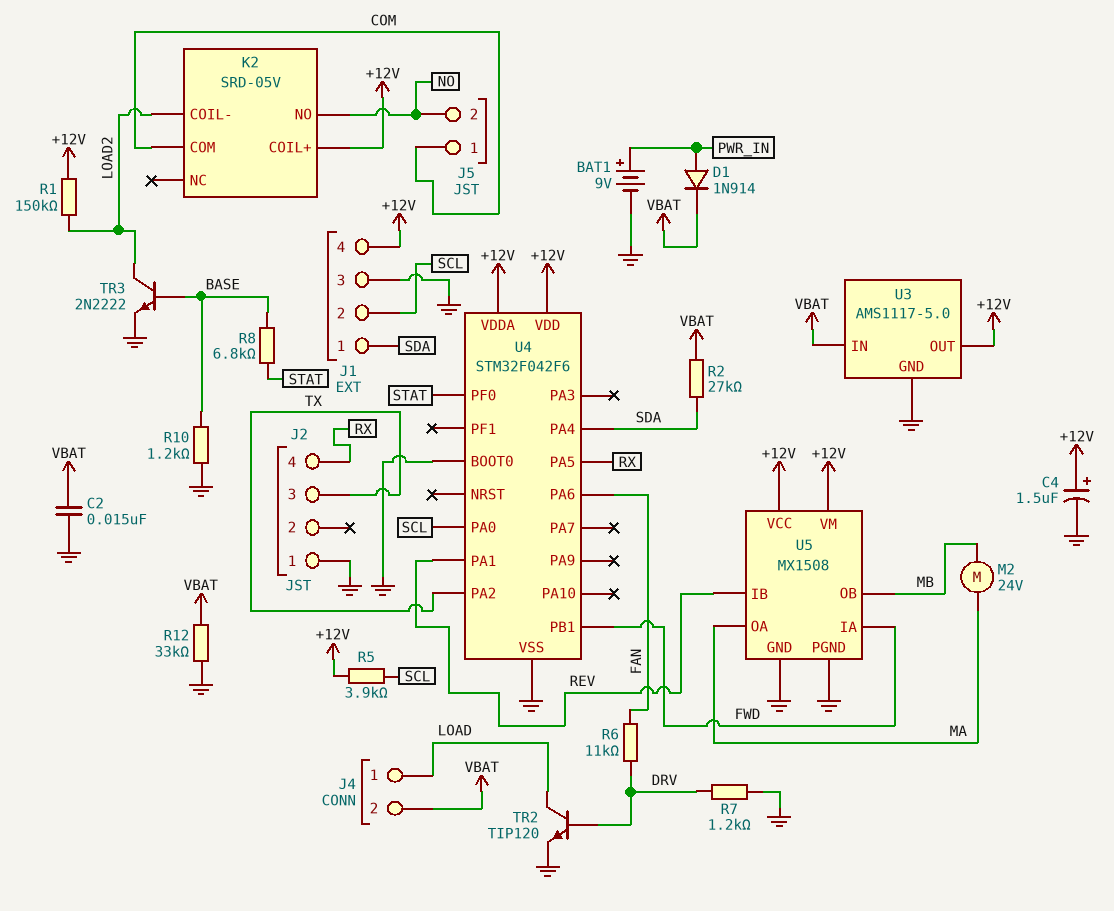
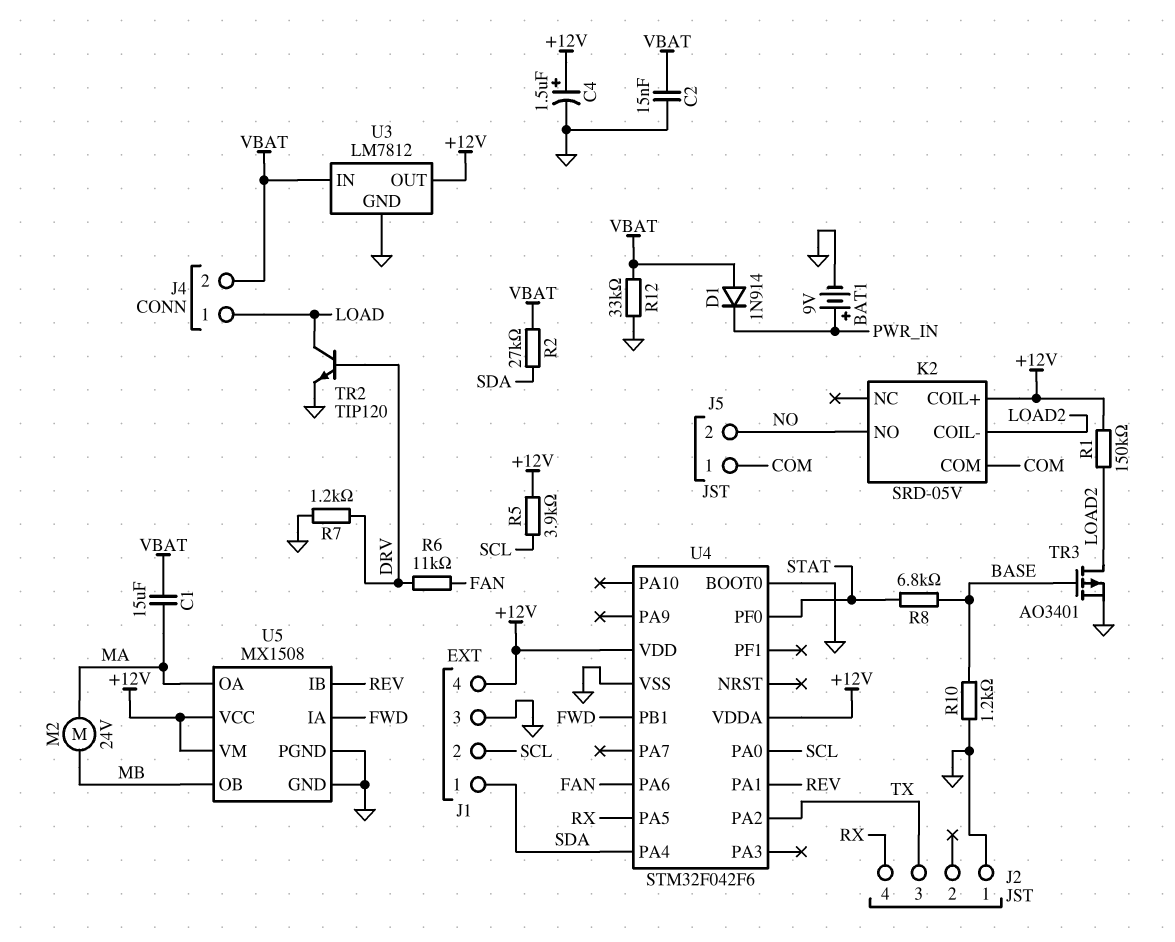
C1: none -> 15uF (MA, VBAT)
D1: diode 1N914 (A PWR_IN, K VBAT) -> diode 1N914 (A VBAT, K PWR_IN)
TR3: NPN 2N2222 (B BASE, C LOAD2, E GND) -> PMOS AO3401 (G BASE, D LOAD2, S GND)
U3: AMS1117-5.0 -> LM7812

